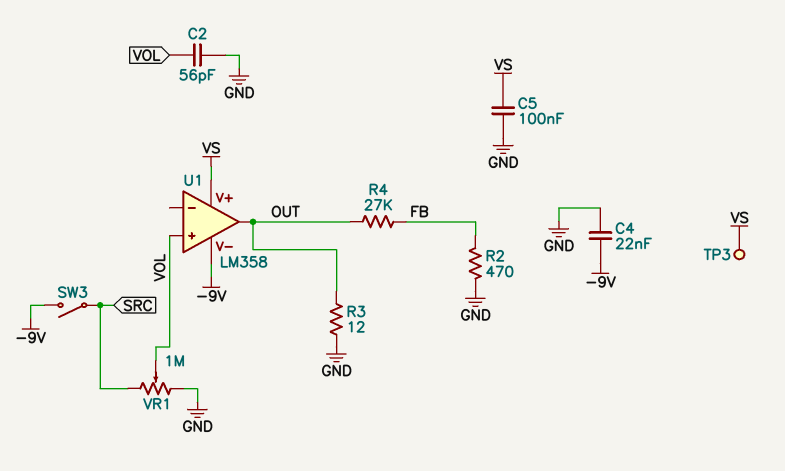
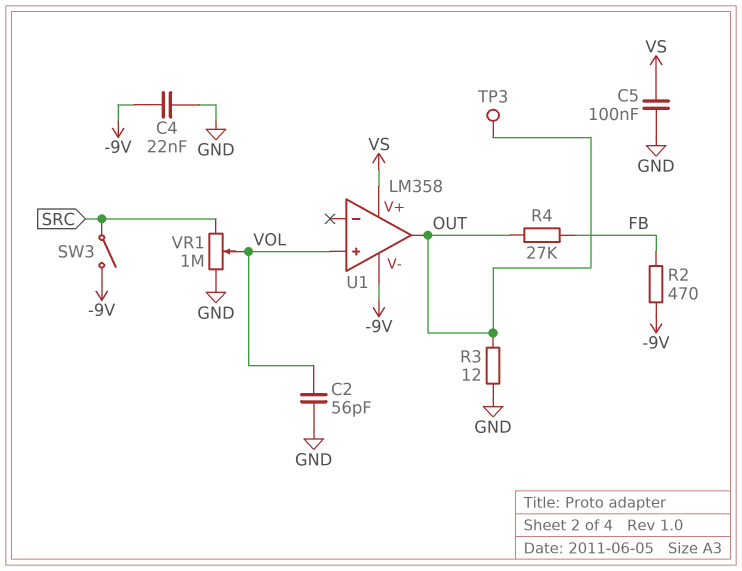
R2: 470 (FB, GND) -> 470 (-9V, FB)
TP3: test point (VS) -> test point (OUT)

